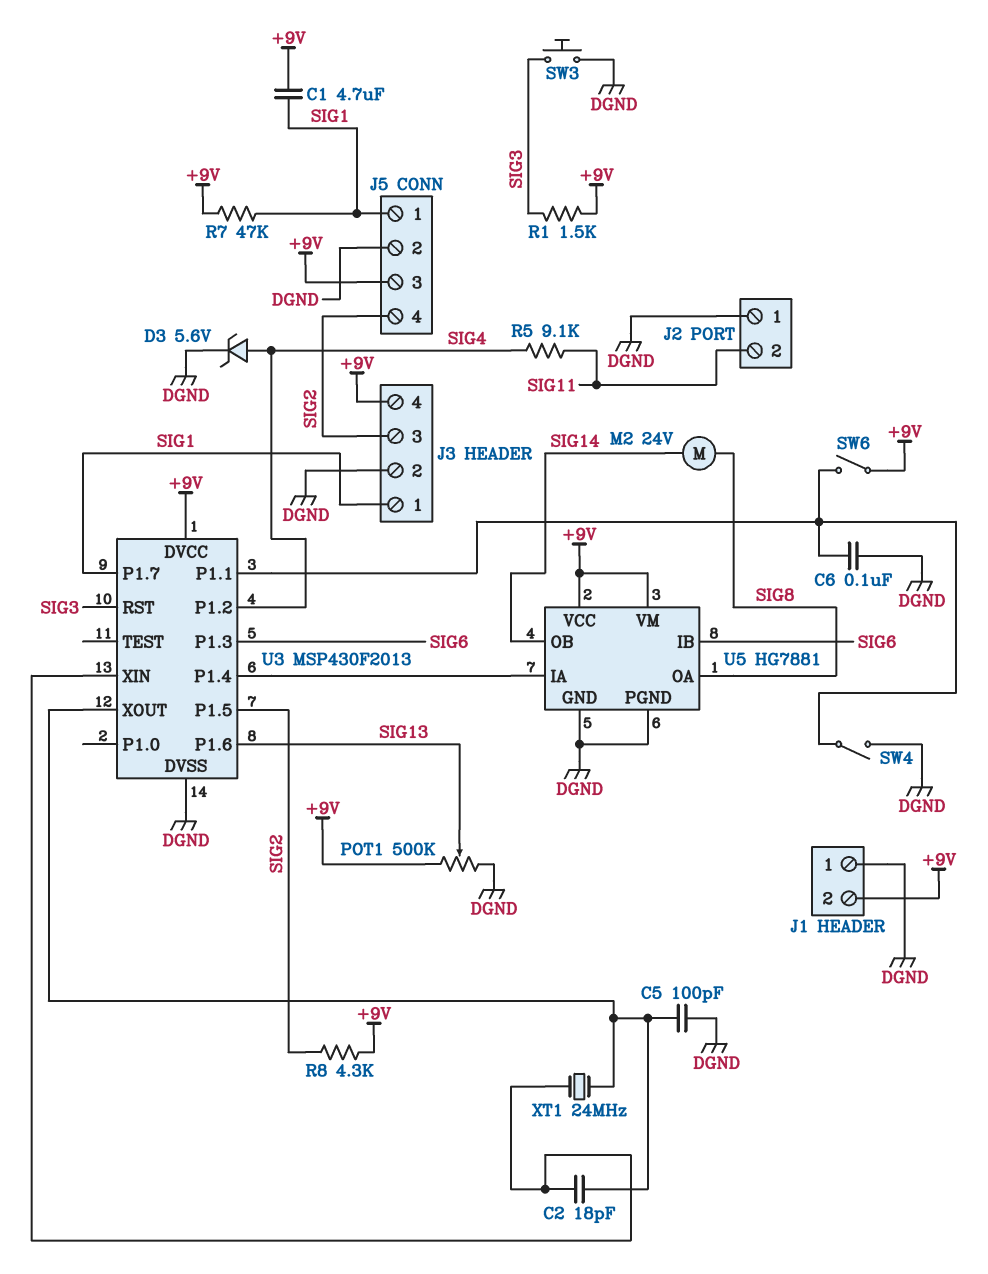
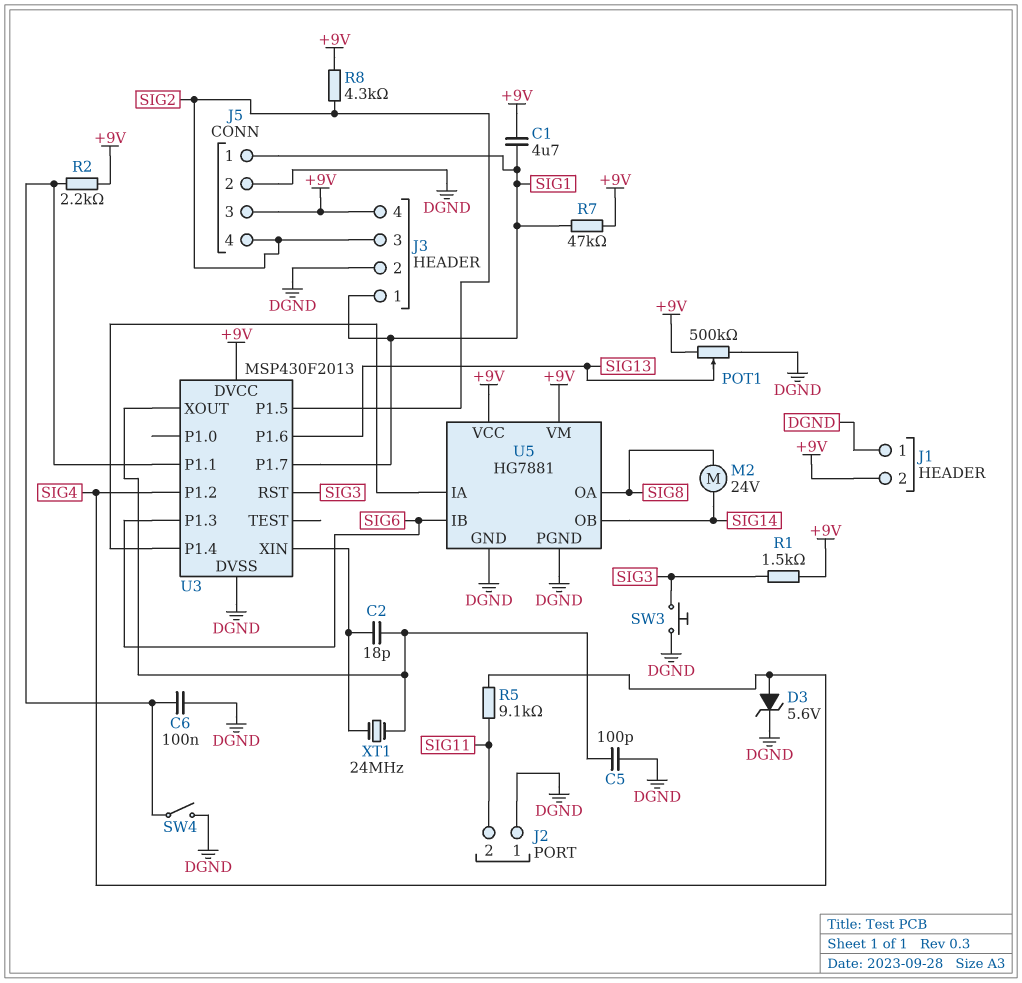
R2: none -> 2.2k (+9V, U3/P1.1)
SW6: switch (+9V, U3/P1.1) -> none

